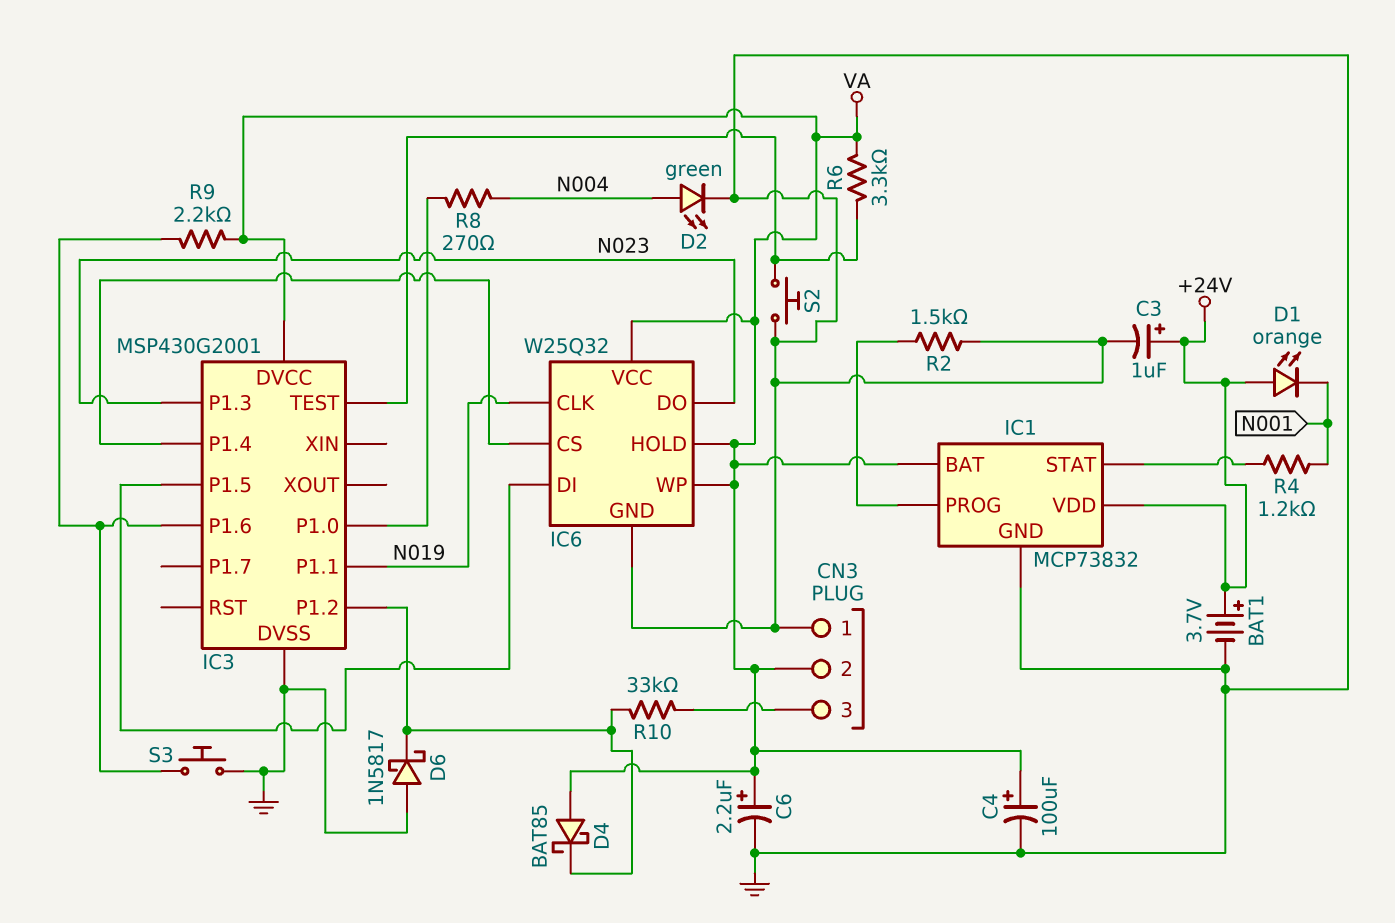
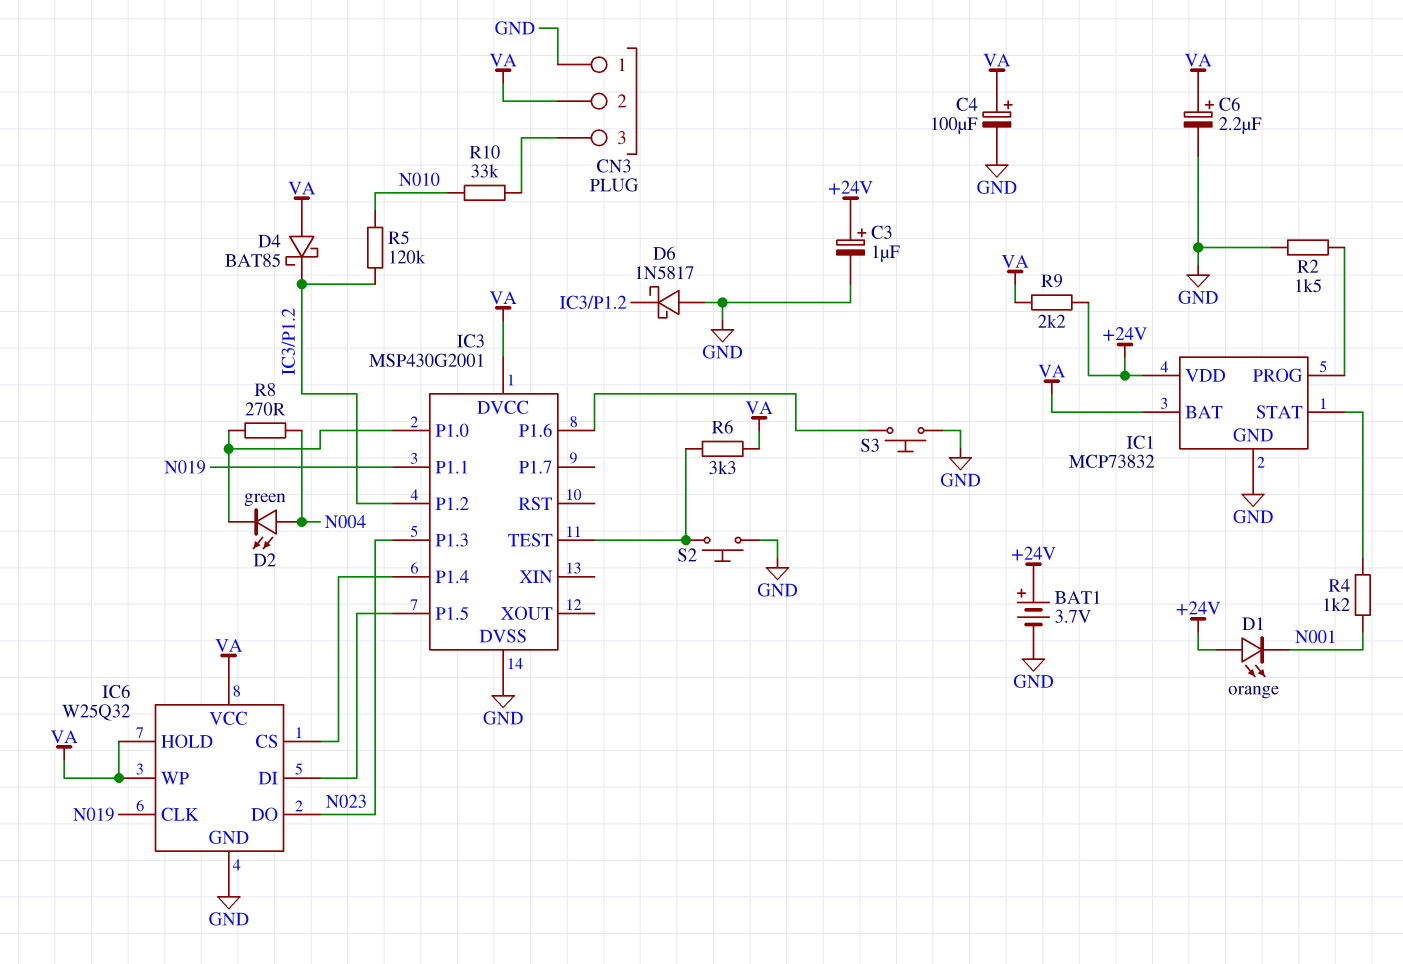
D2: LED green (A N004, K GND) -> LED green (A N004, K IC3/P1.0)
R5: none -> 120k (IC3/P1.2, N010)
R9: 2.2k (IC3/P1.6, VA) -> 2.2k (+24V, VA)
R10: 33k (CN3/3, IC3/P1.2) -> 33k (CN3/3, N010)

